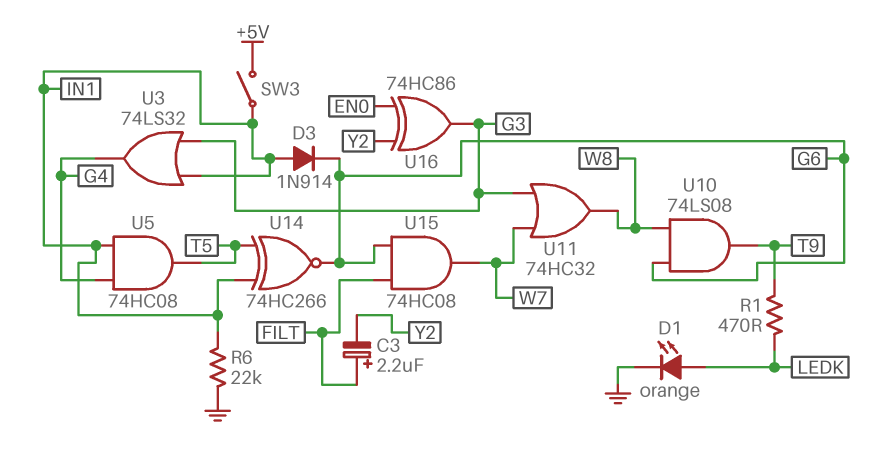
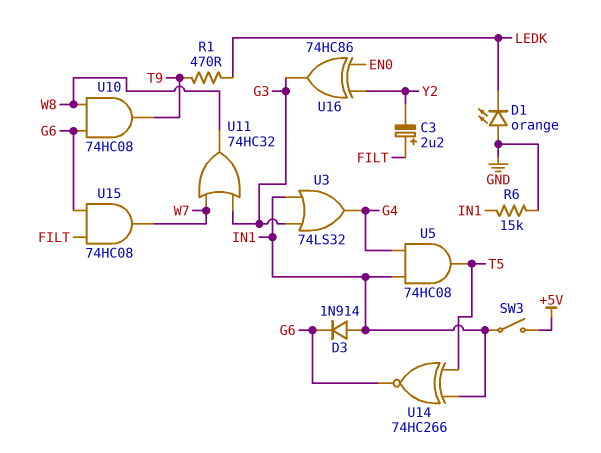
D1: LED orange (A LEDK, K GND) -> LED orange (A GND, K LEDK)
R6: 22k (GND, IN1) -> 15k (GND, IN1)
U10: AND 74LS08 (in G6, in W8, out T9) -> AND 74HC08 (in G6, in W8, out T9)

